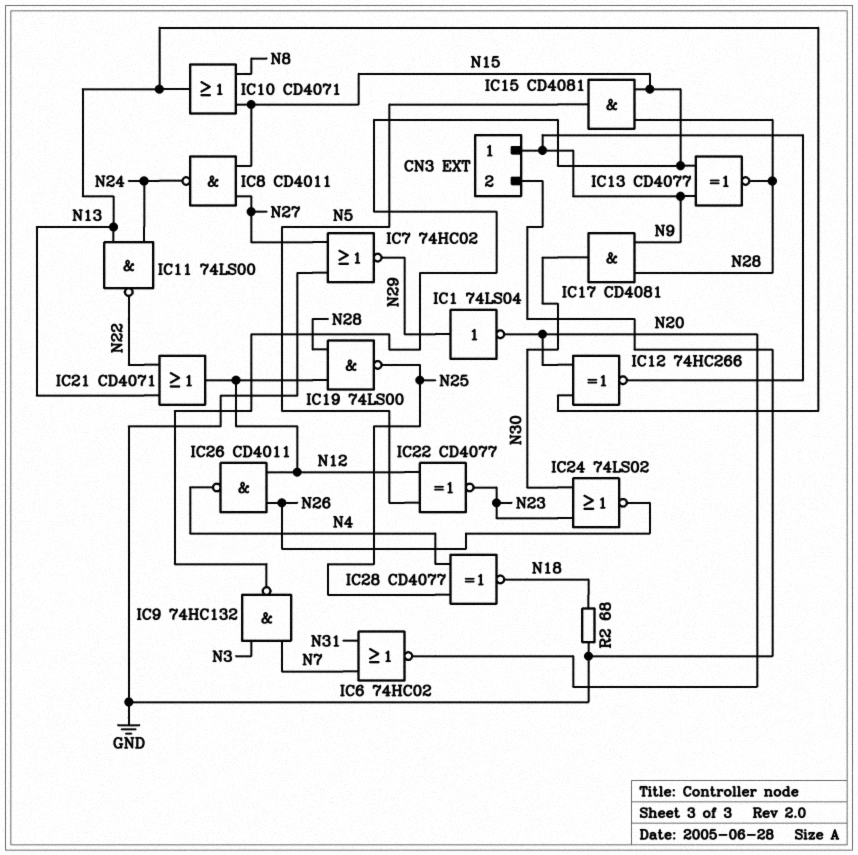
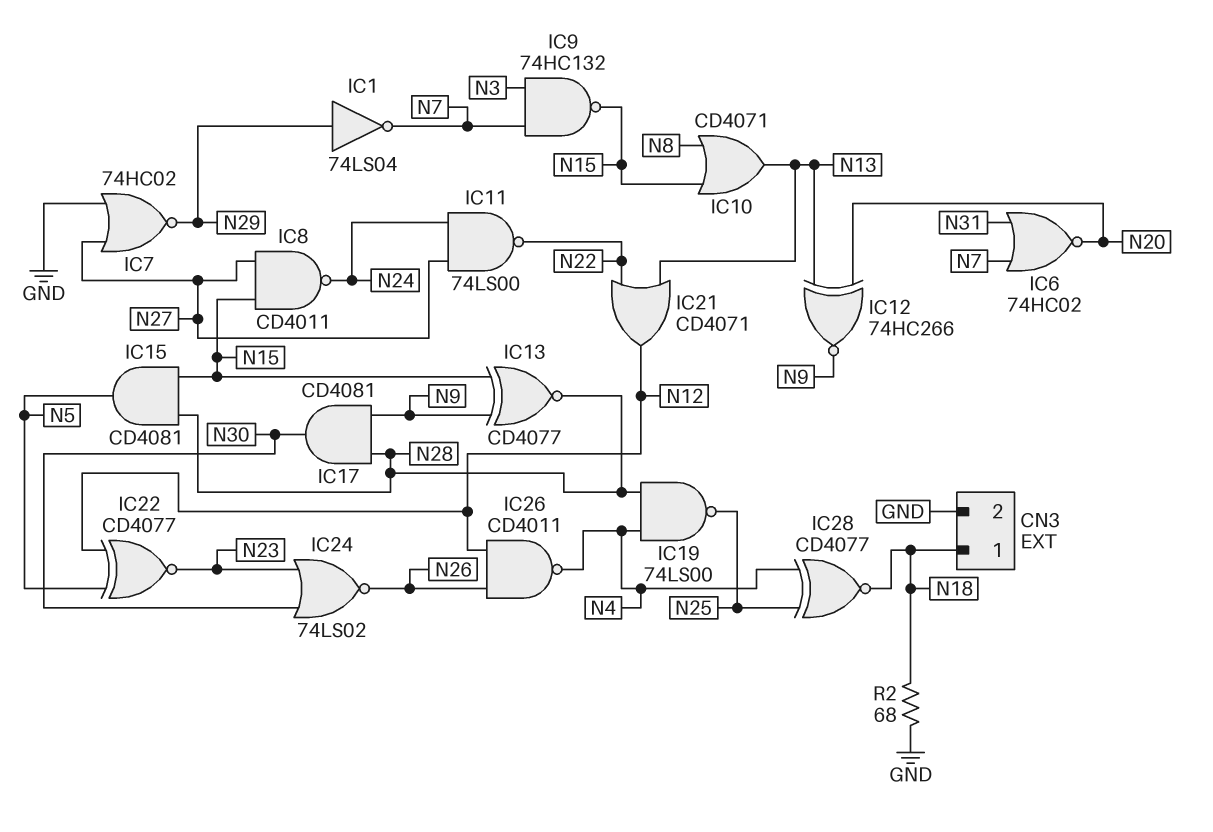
CN3 pin 1: N9 -> N18
IC1: NOT 74LS04 (in N29, out N20) -> NOT 74LS04 (in N29, out N7)
IC11: NAND 74LS00 (in N13, in N24, out N22) -> NAND 74LS00 (in N24, in N27, out N22)
IC19: NAND 74LS00 (in N12, in N28, out N25) -> NAND 74LS00 (in N4, in N28, out N25)

